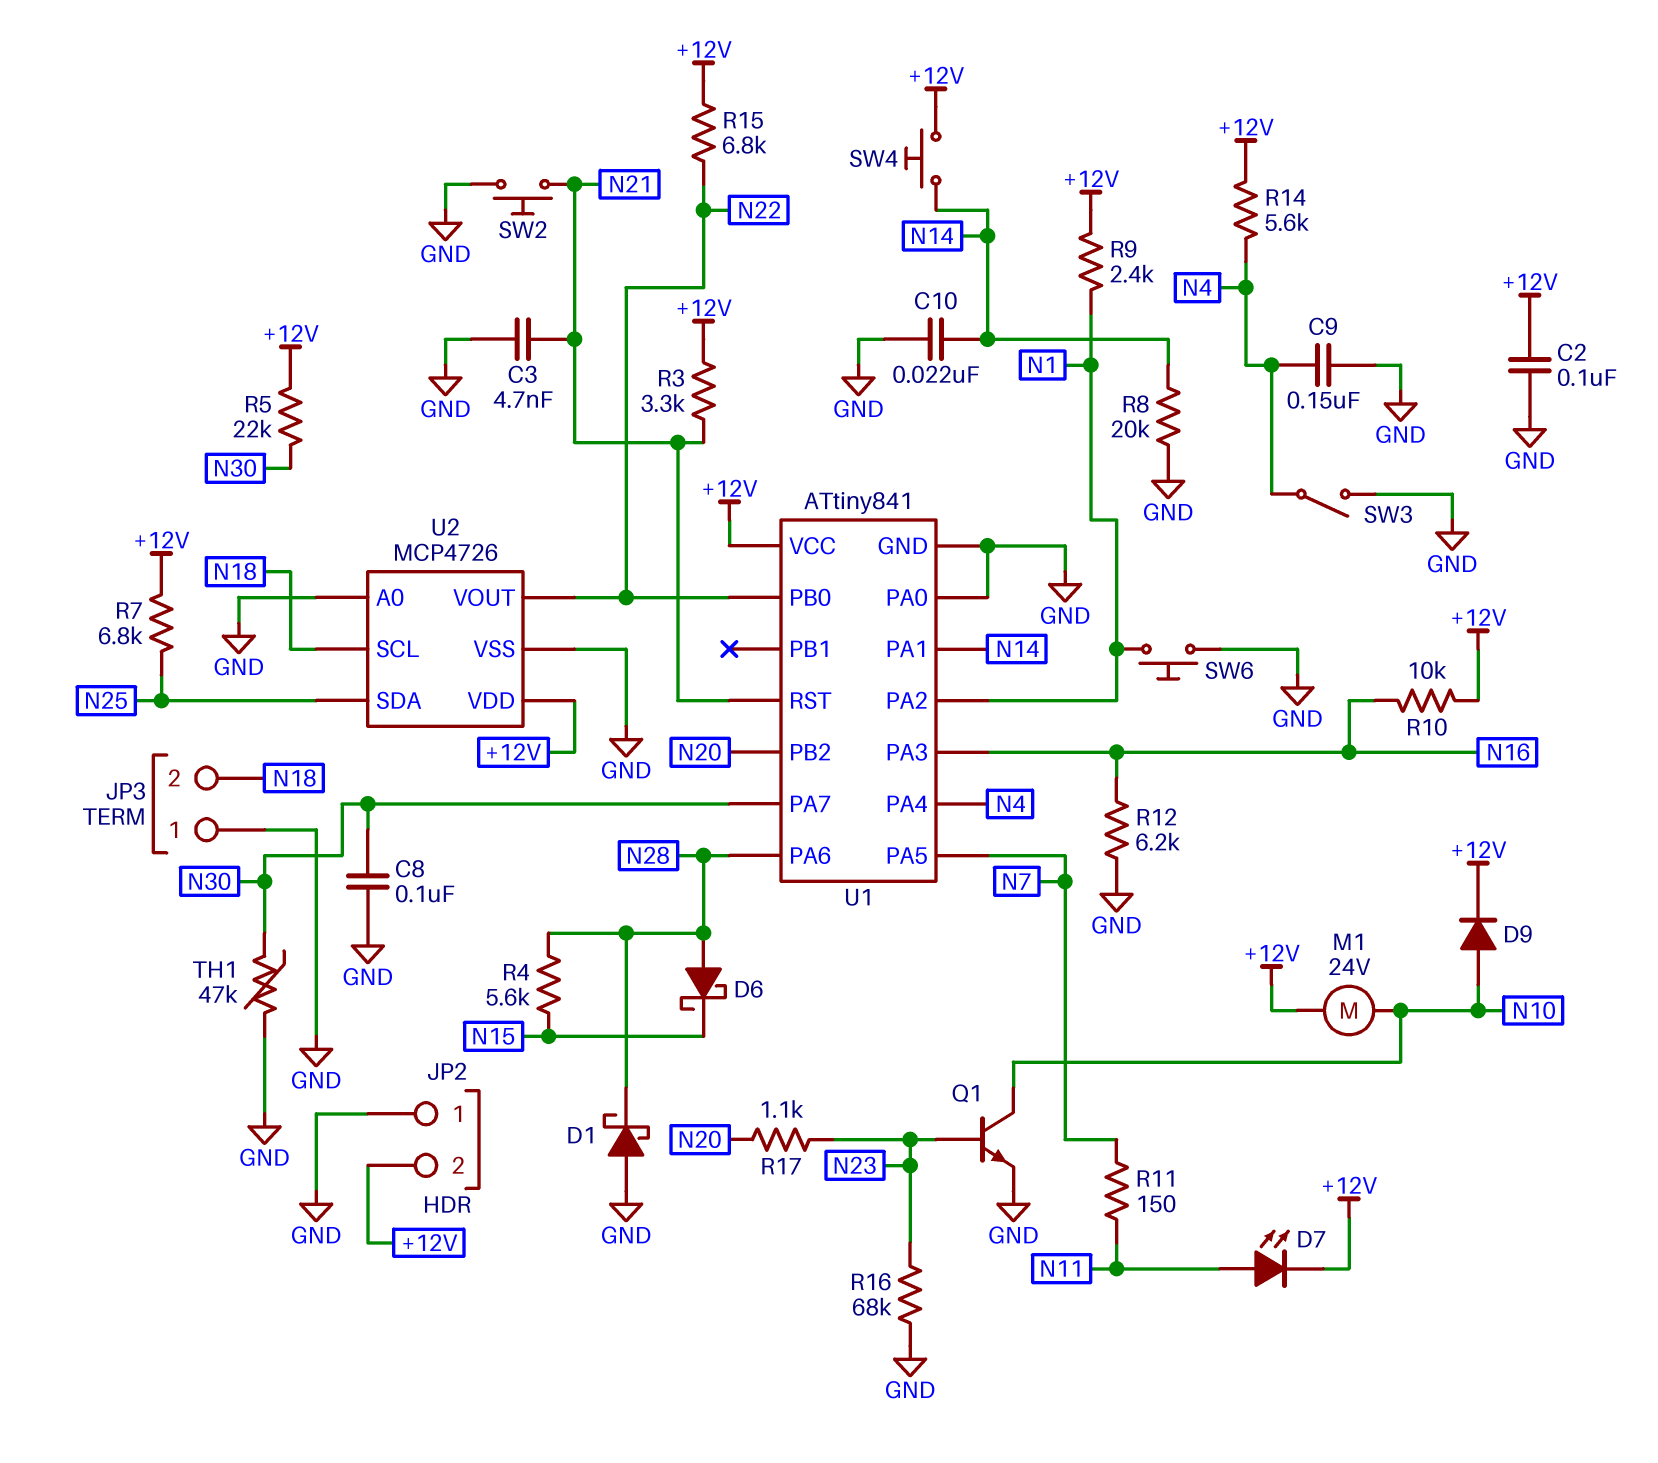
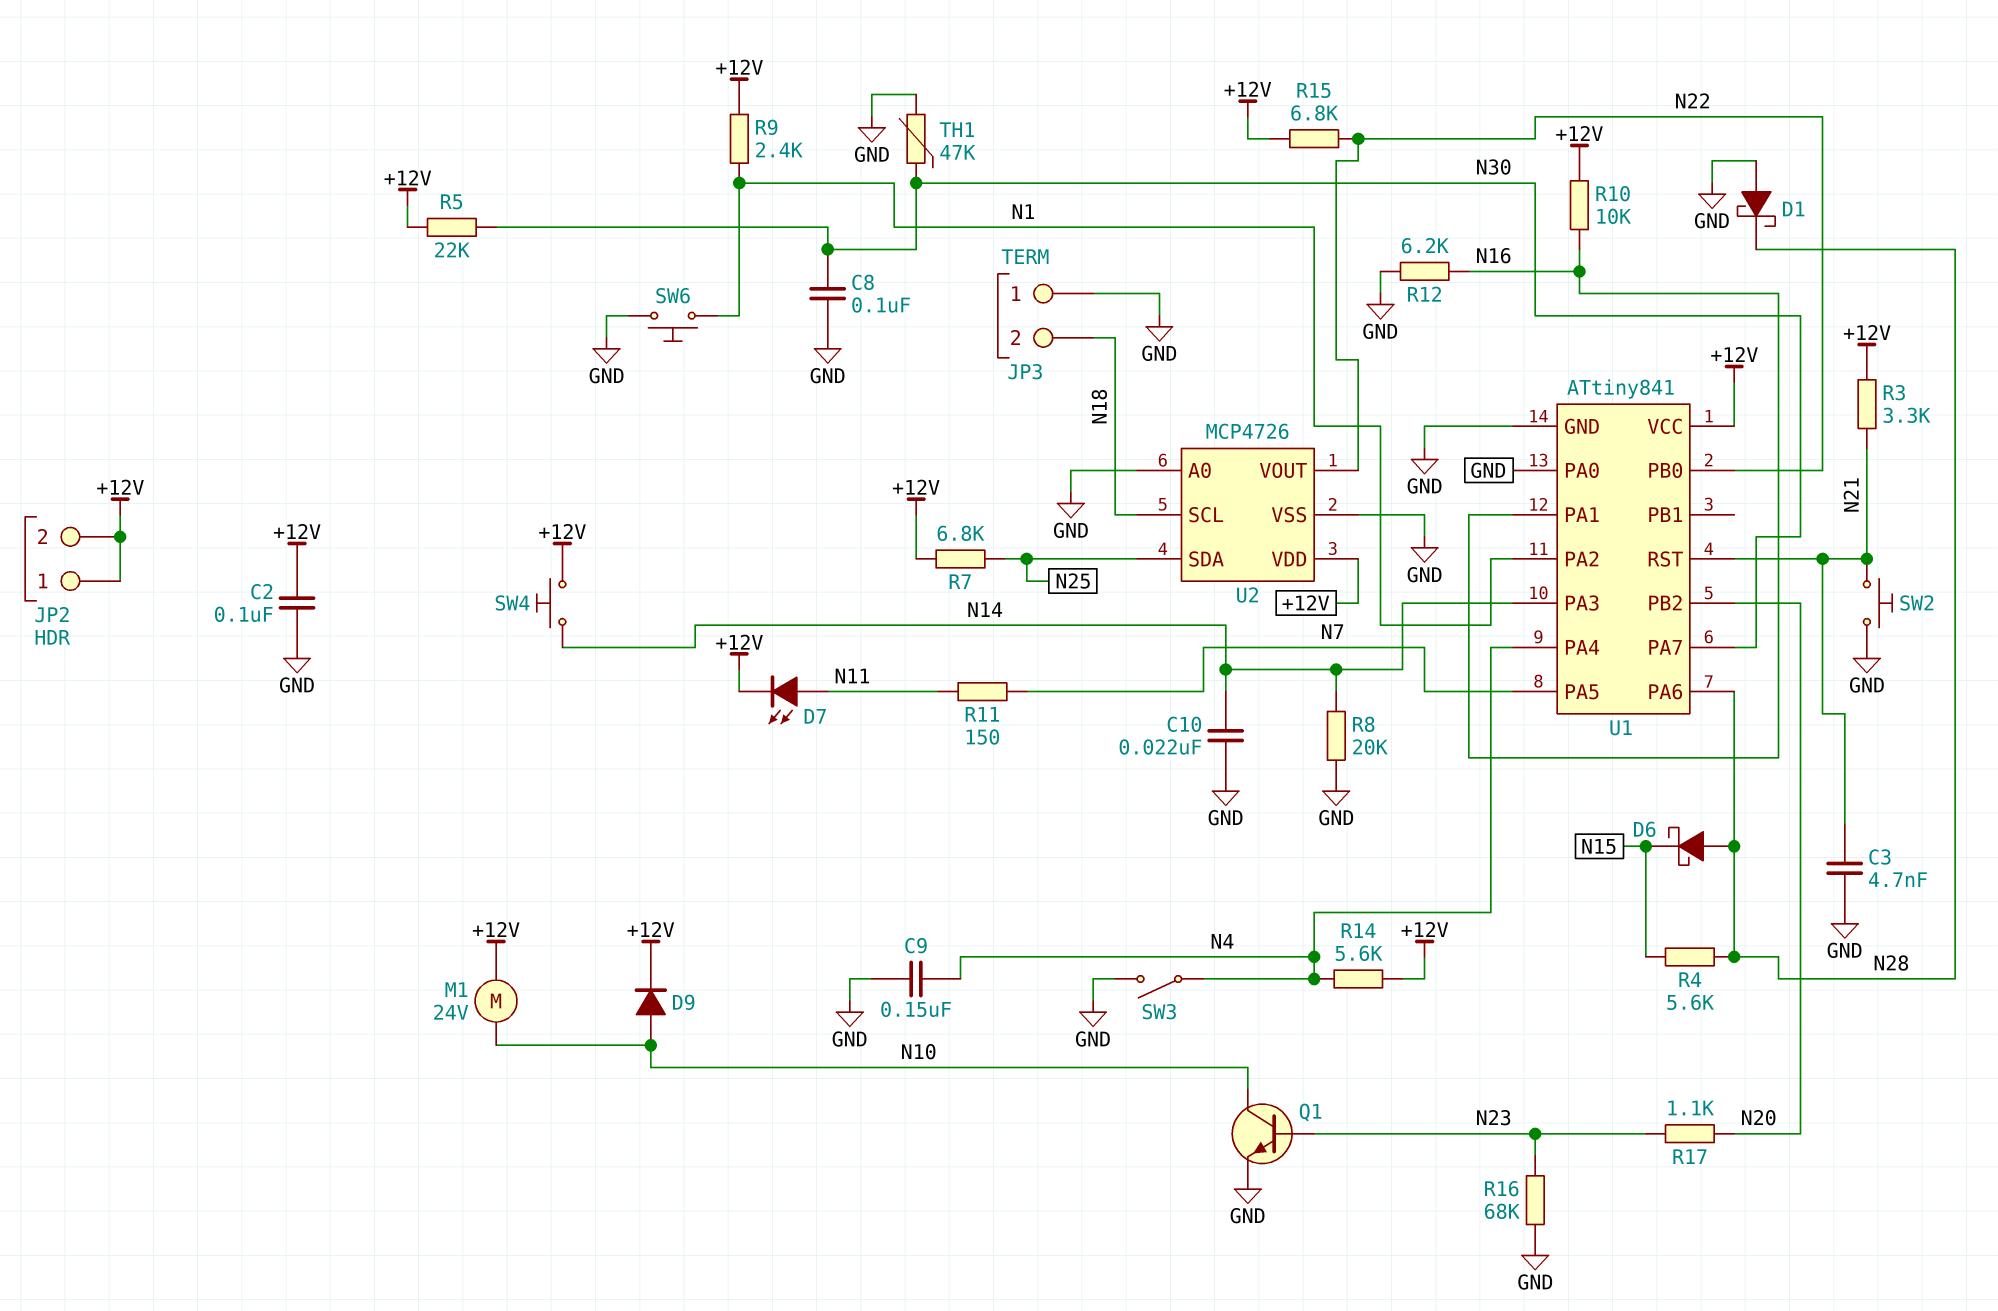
JP2 pin 1: GND -> +12V
U1 pin PA1: N14 -> N16
U1 pin PA3: N16 -> N14

